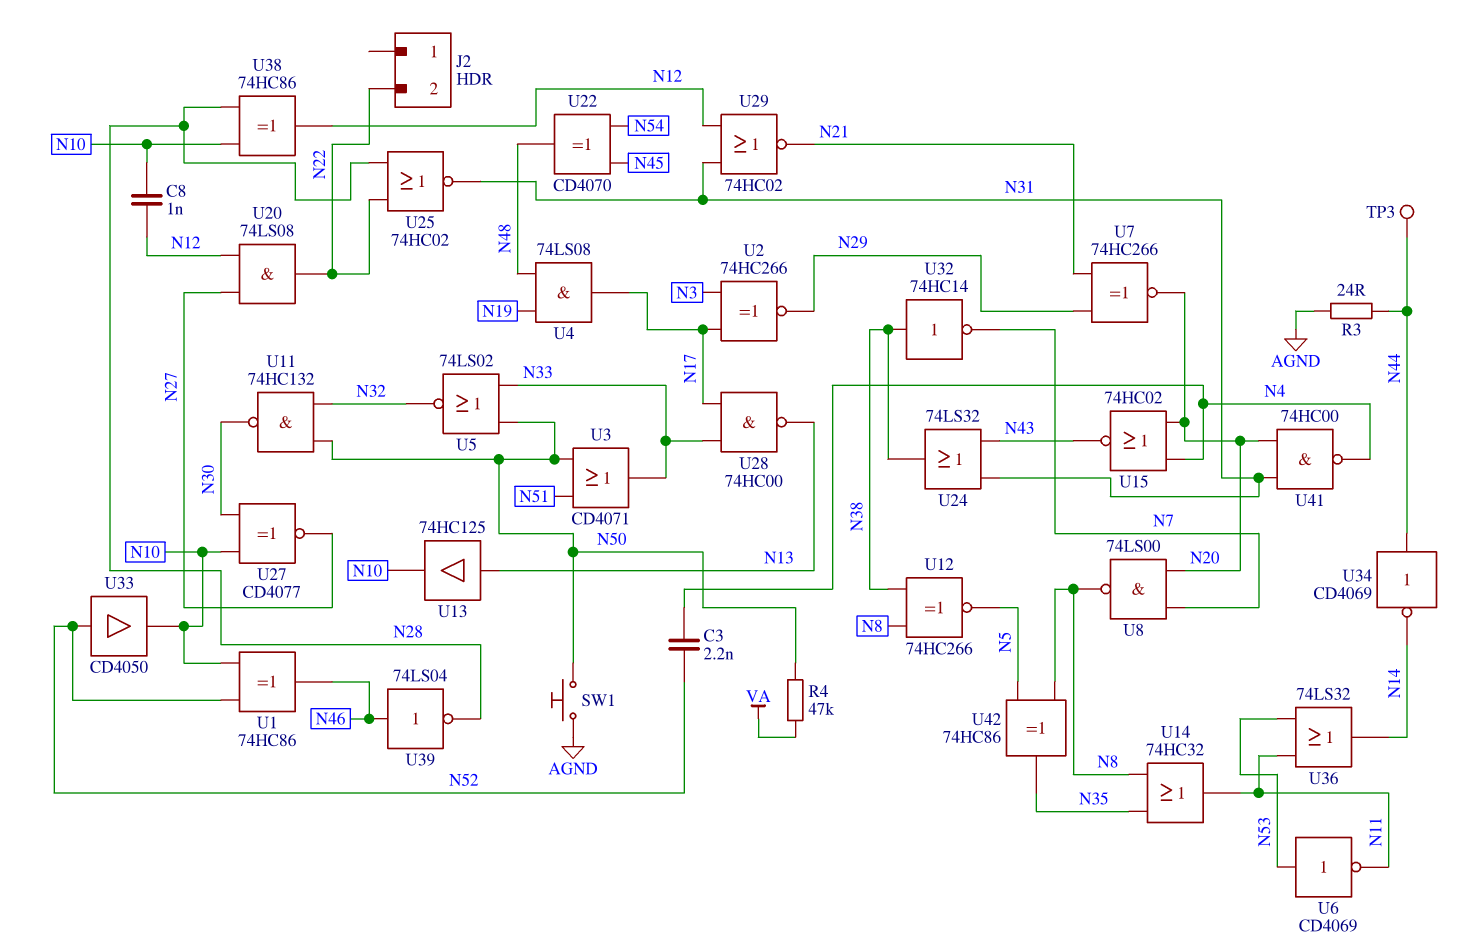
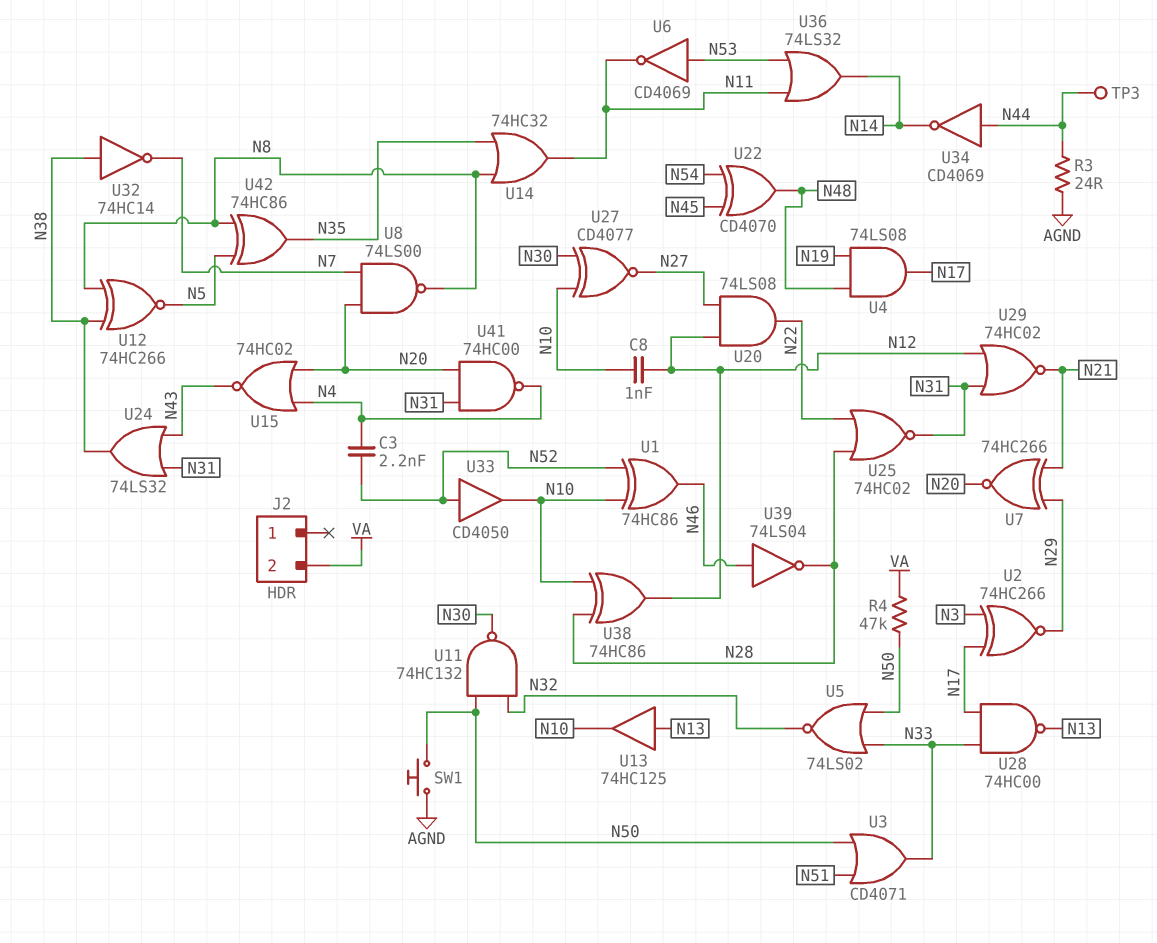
J2 pin 2: N22 -> VA

